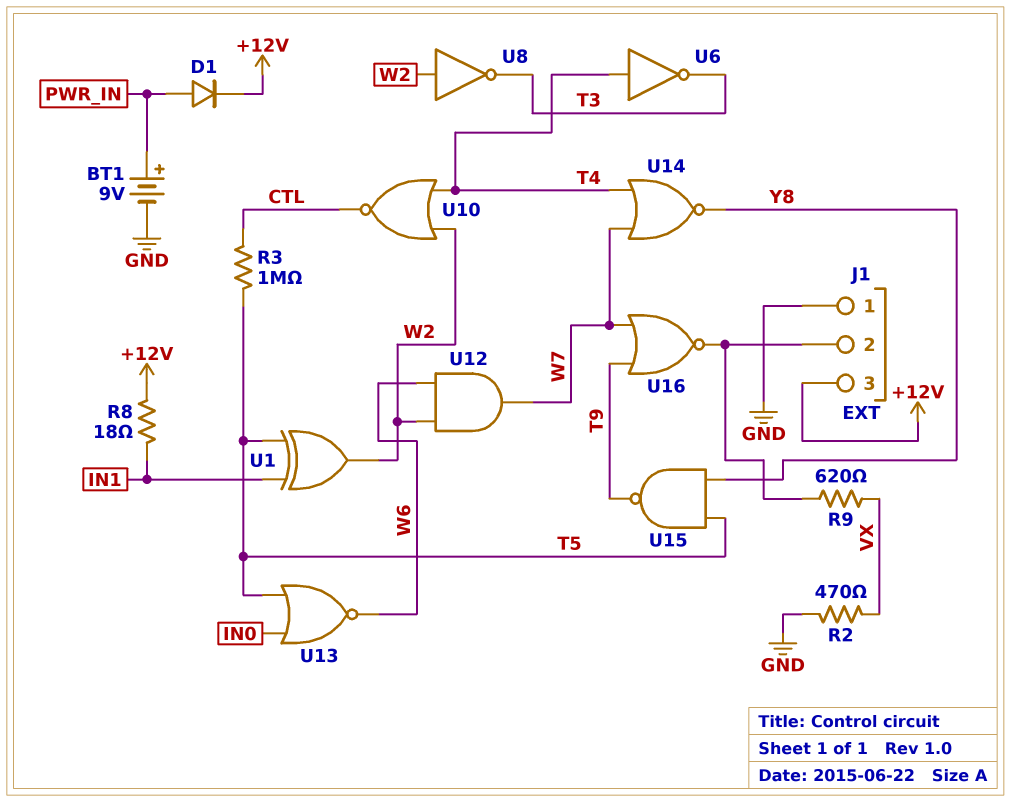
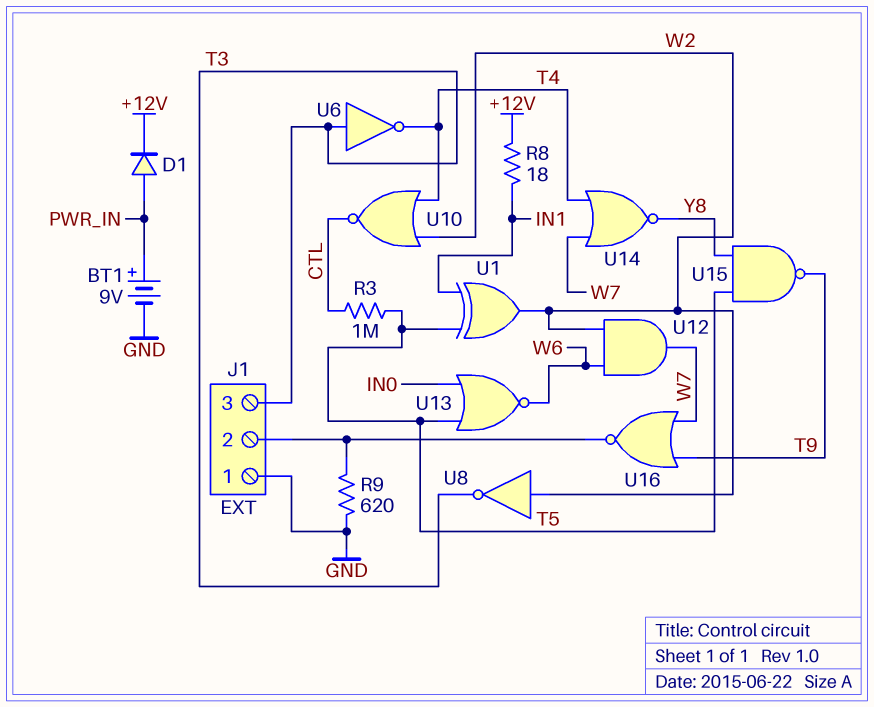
J1 pin 3: +12V -> T3
R2: 470 (GND, VX) -> none
R9: 620 (J1/2, VX) -> 620 (GND, J1/2)
U6: NOT (in T4, out T3) -> NOT (in T3, out T4)

